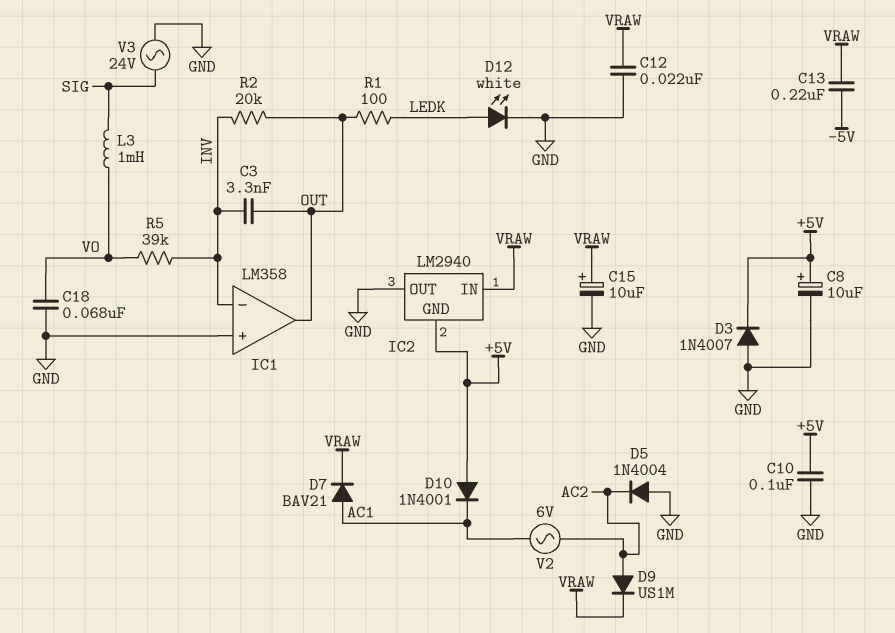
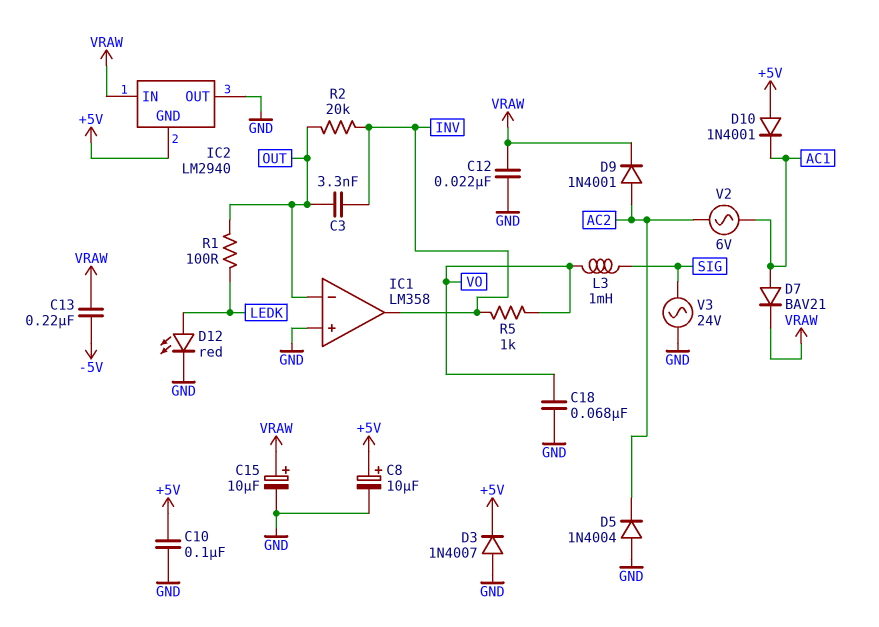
D9: diode US1M (A AC2, K VRAW) -> diode 1N4001 (A AC2, K VRAW)
D12: LED white (A LEDK, K GND) -> LED red (A LEDK, K GND)
IC1 pin in-: INV -> OUT
IC1 pin out: OUT -> INV
R5: 39k (INV, VO) -> 1k (INV, VO)

